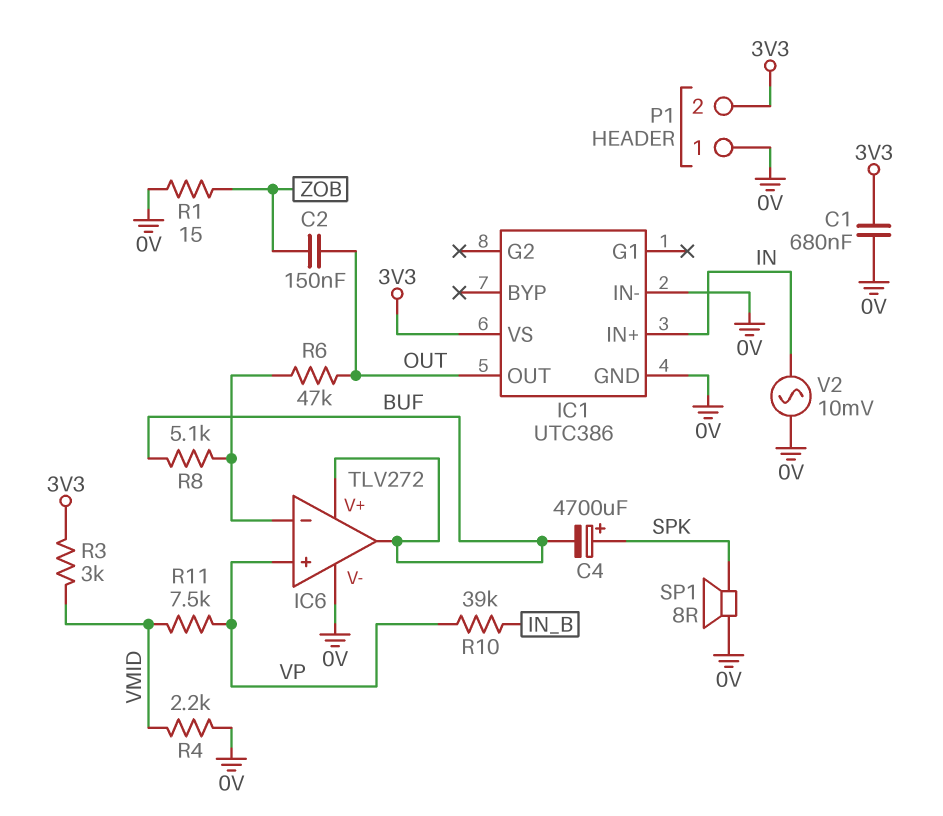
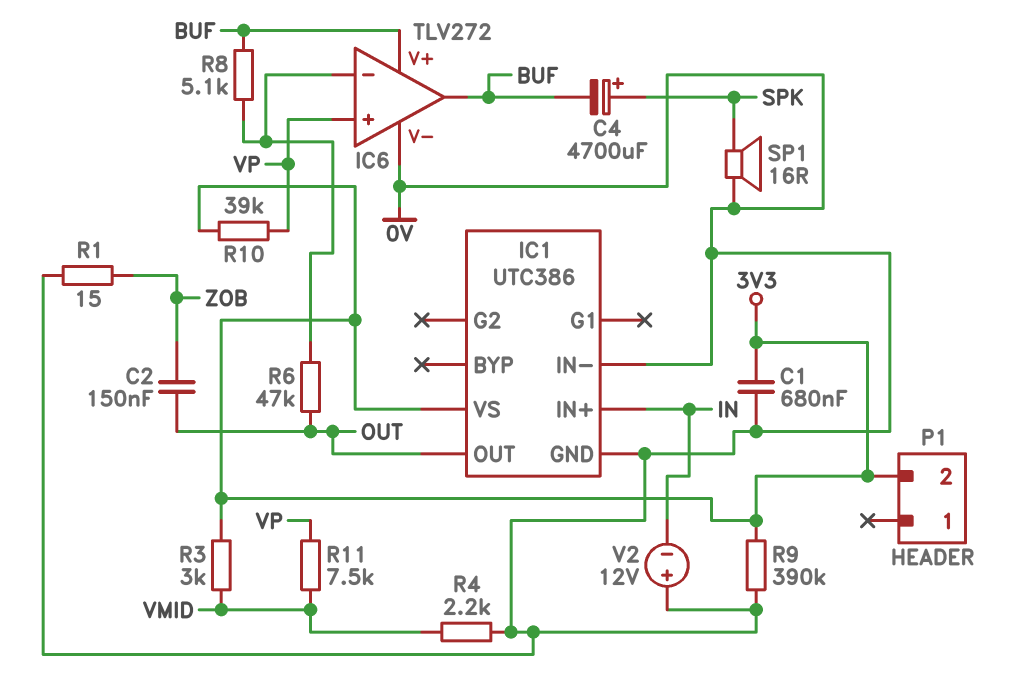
P1 pin 1: 0V -> none
R9: none -> 390k (0V, 3V3)
R10: 39k (IN_B, VP) -> 39k (3V3, VP)
SP1: speaker 8R (0V, SPK) -> speaker 16R (0V, SPK)
V2: AC 10mV (0V, IN) -> 12V (plus 0V, minus IN)

